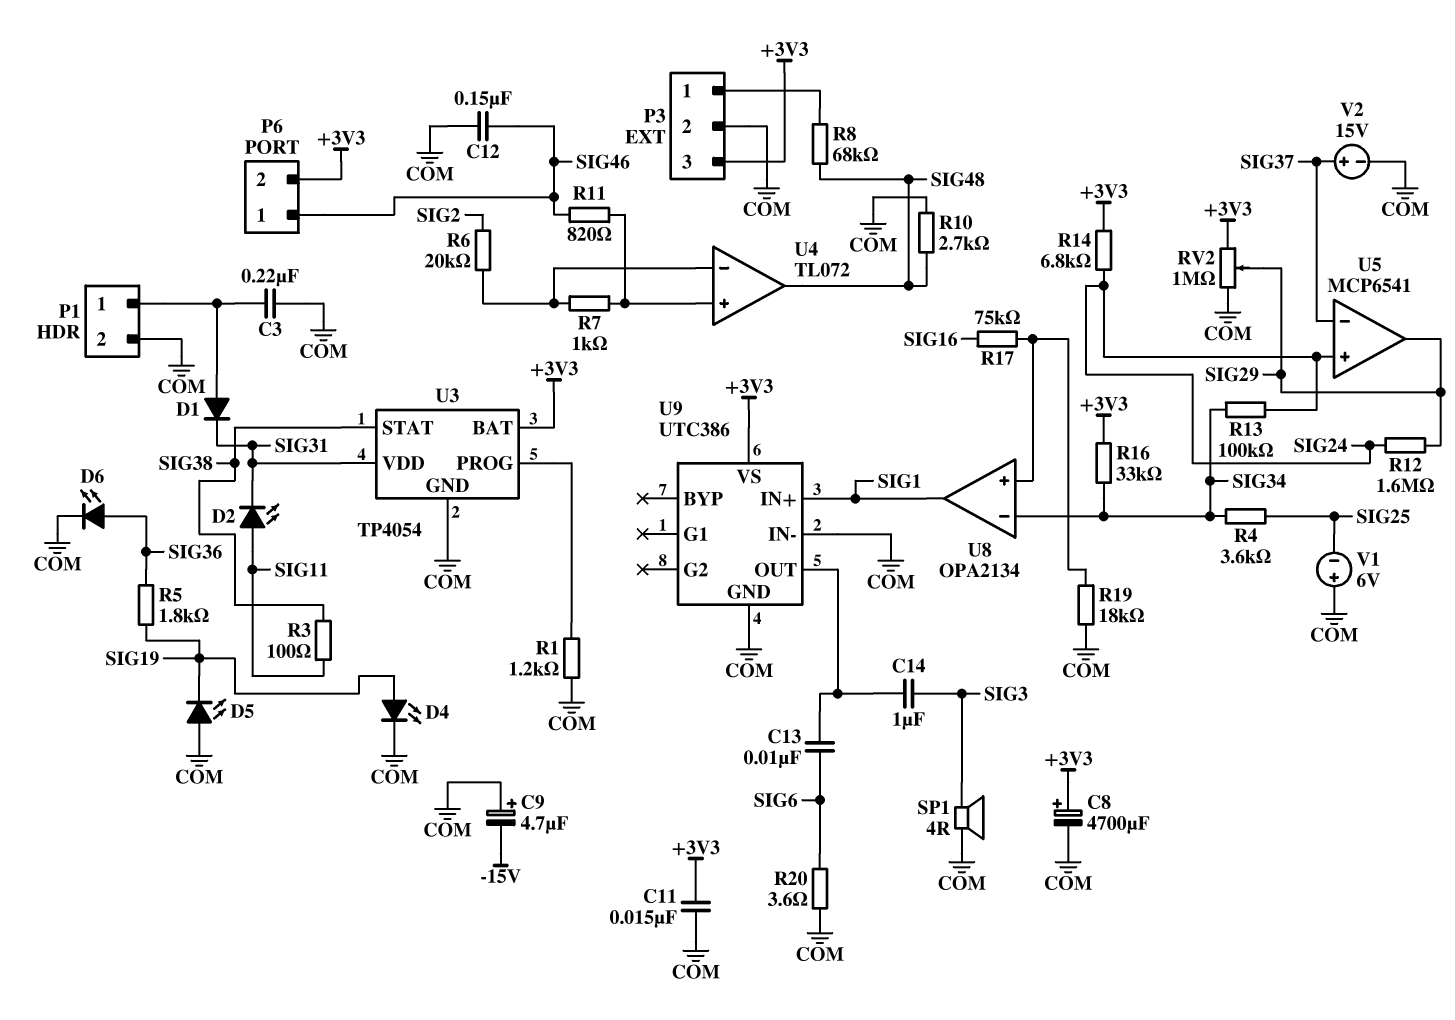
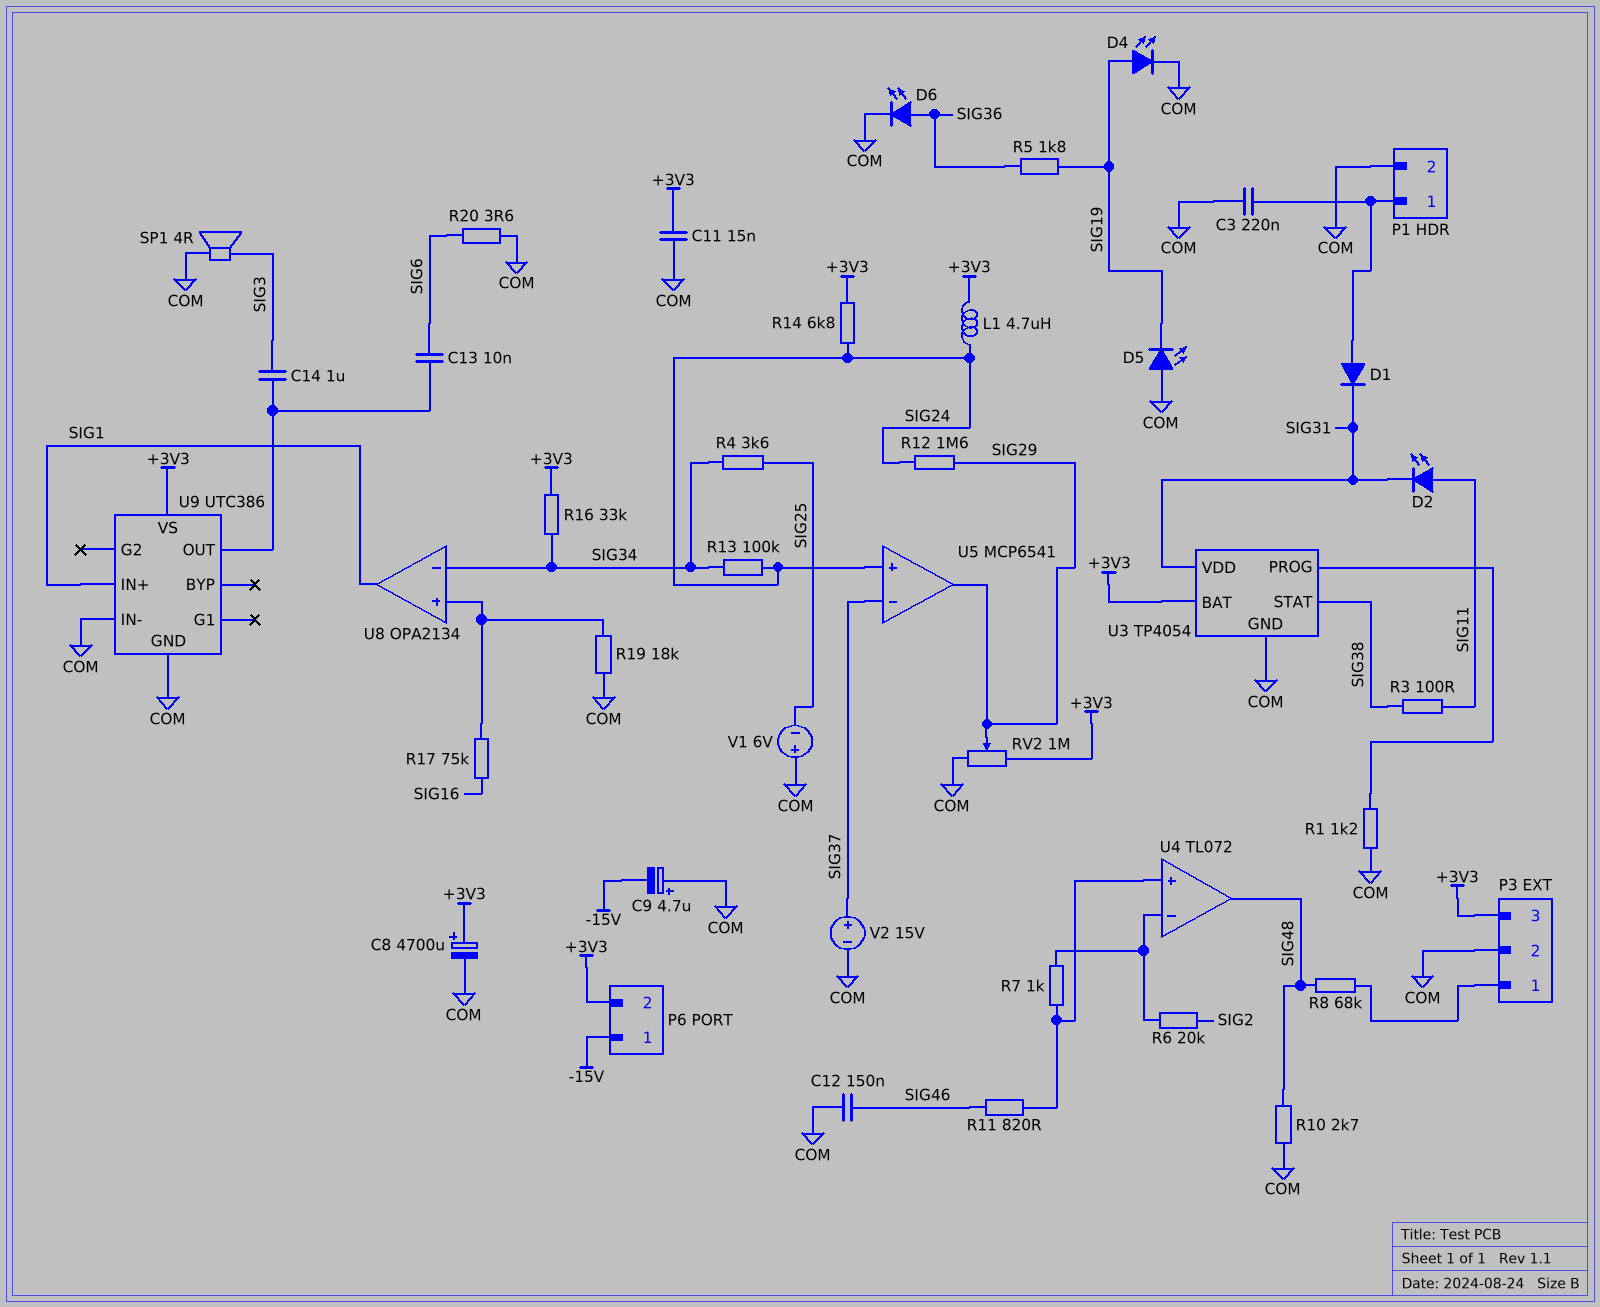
L1: none -> 4.7uH (+3V3, SIG24)
P6 pin 1: SIG46 -> -15V

